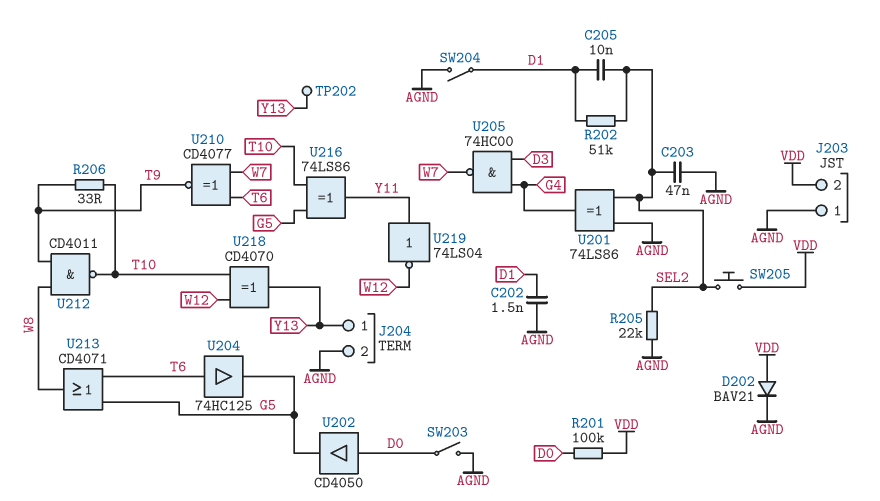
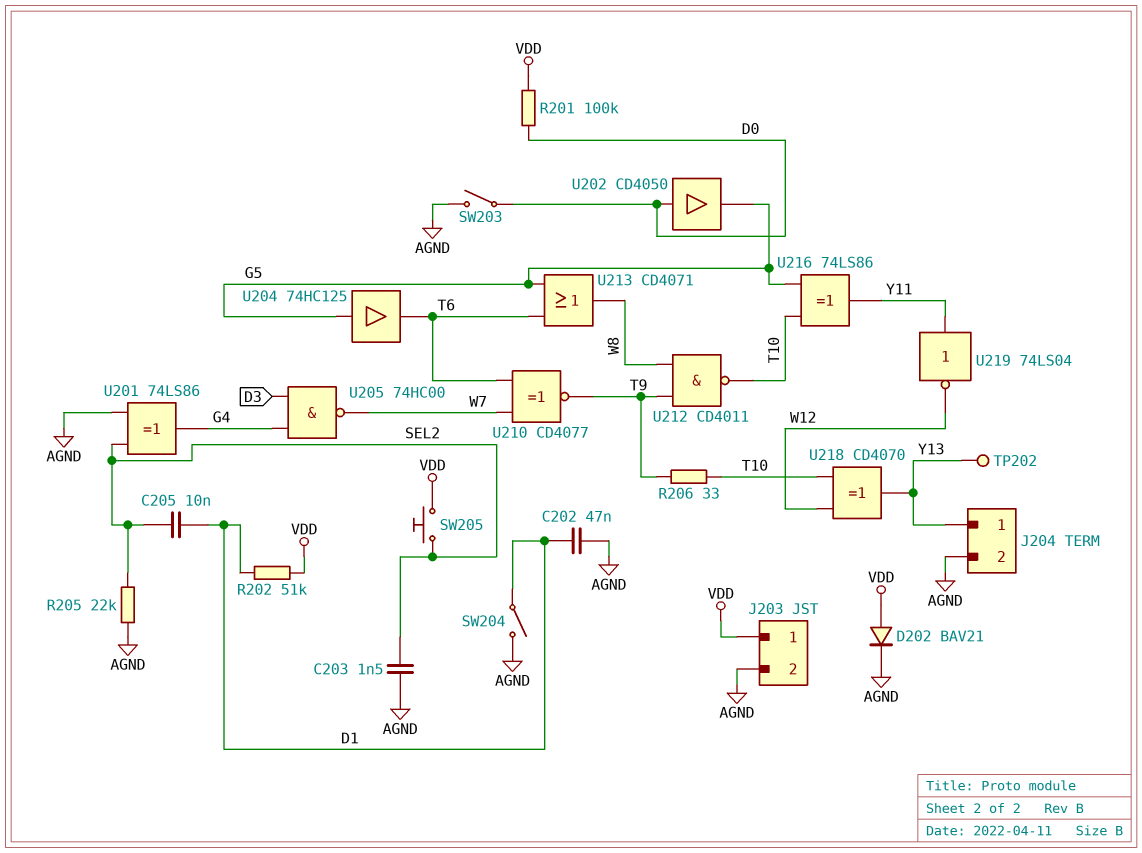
C202: 1.5nF (AGND, D1) -> 47nF (AGND, D1)
C203: 47nF (AGND, SEL2) -> 1.5nF (AGND, SEL2)
J203 pin 1: AGND -> VDD
J203 pin 2: VDD -> AGND
R202: 51k (D1, SEL2) -> 51k (D1, VDD)
U204: buffer 74HC125 (in T6, out G5) -> buffer 74HC125 (in G5, out T6)

